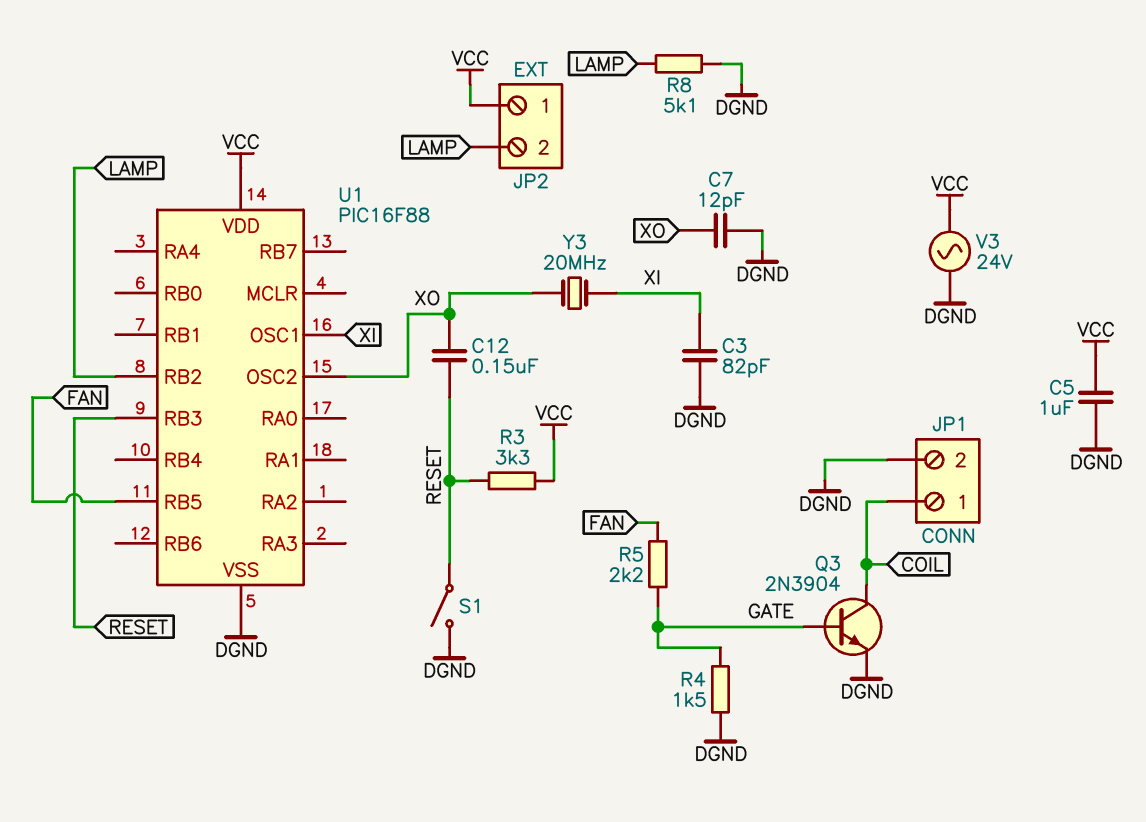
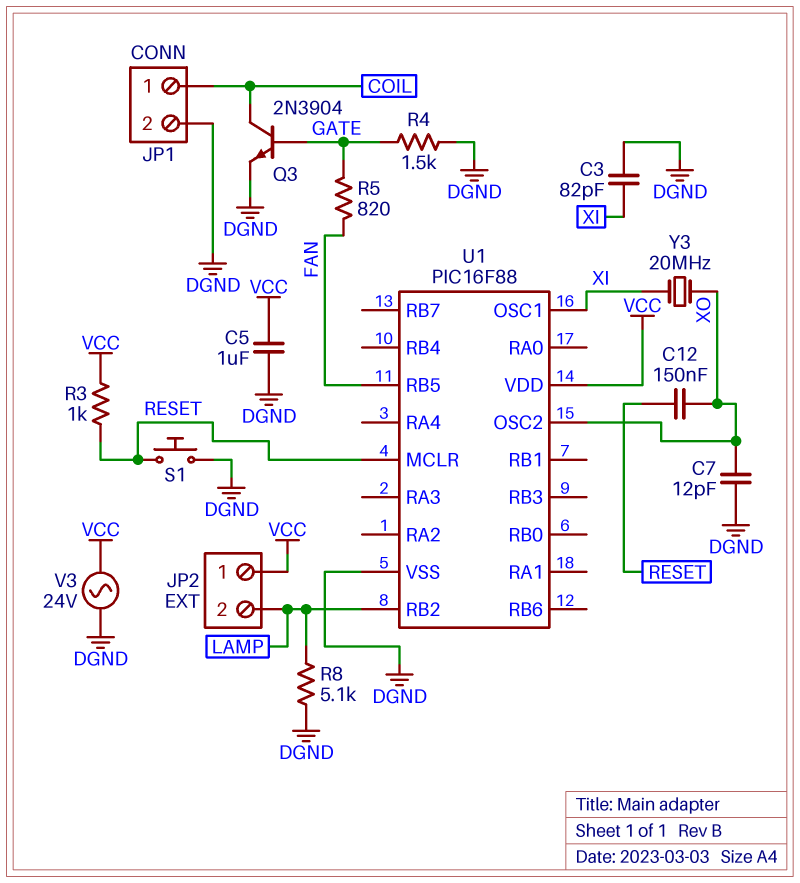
R3: 3.3k (RESET, VCC) -> 1k (RESET, VCC)
R5: 2.2k (FAN, GATE) -> 820 (FAN, GATE)
S1: switch (DGND, RESET) -> button (DGND, RESET)
U1 pin MCLR: none -> RESET
U1 pin RB3: RESET -> none

